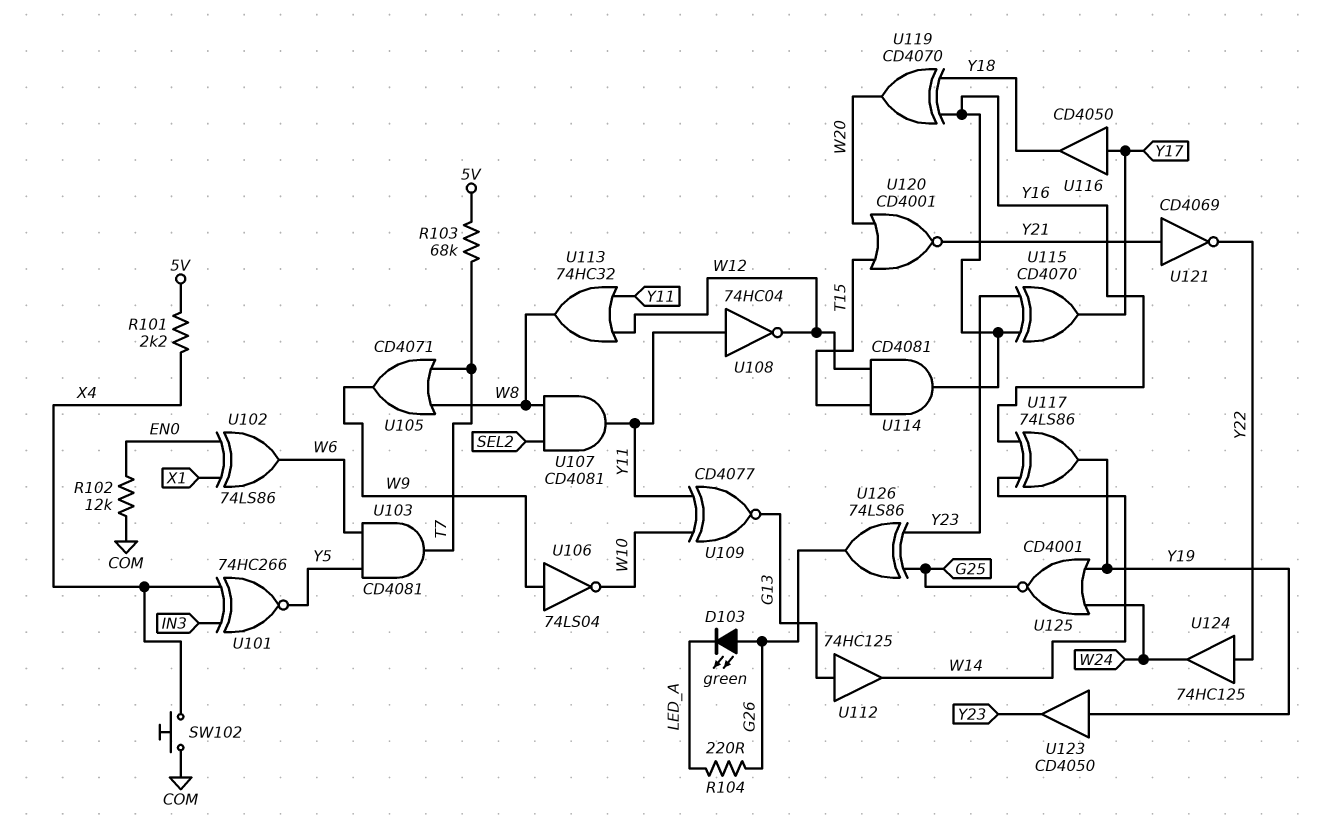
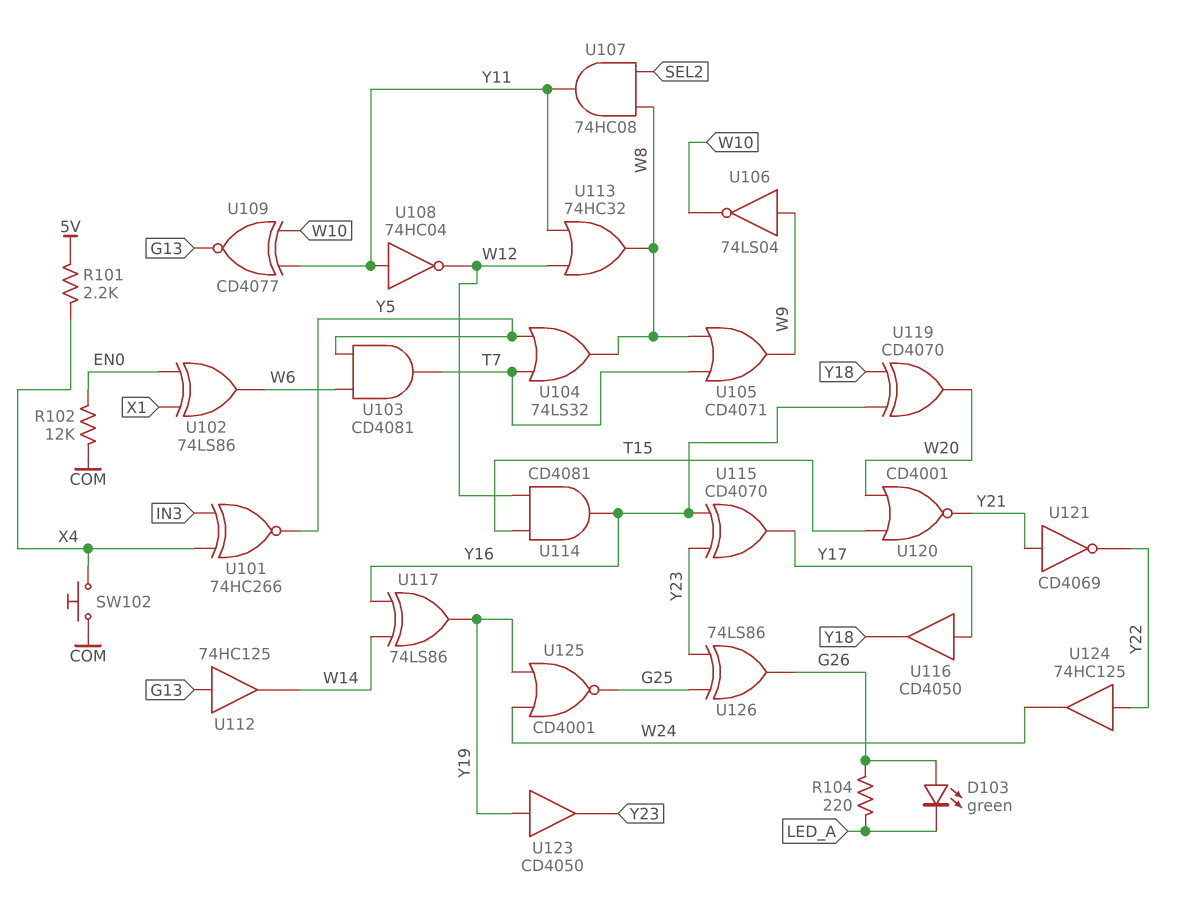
R103: 68k (5V, T7) -> none
U104: none -> OR 74LS32 (in T7, in Y5, out W8)
U107: AND CD4081 (in SEL2, in W8, out Y11) -> AND 74HC08 (in SEL2, in W8, out Y11)

